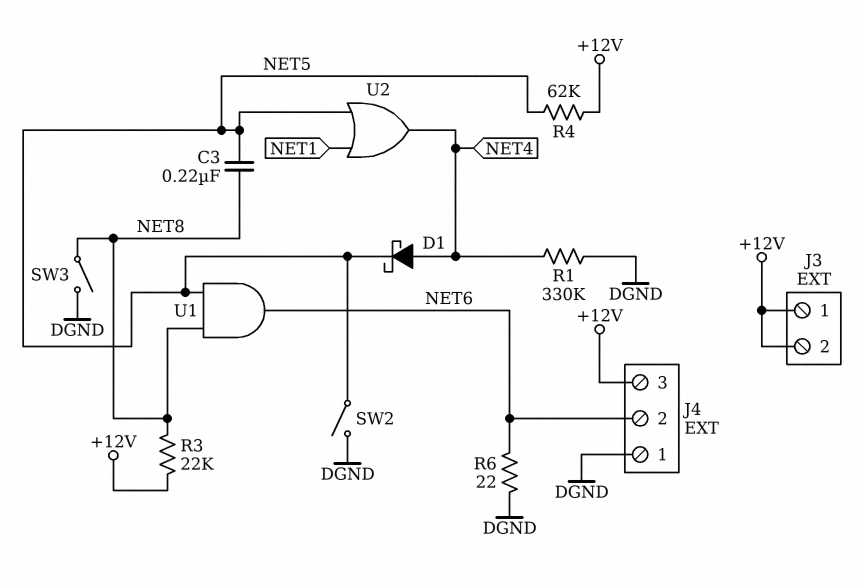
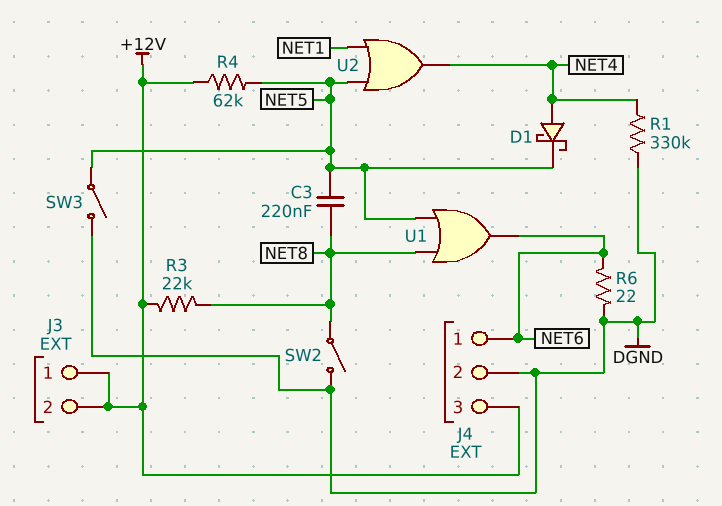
J4 pin 1: DGND -> NET6
J4 pin 2: NET6 -> DGND
SW2: switch (DGND, NET5) -> switch (DGND, NET8)
SW3: switch (DGND, NET8) -> switch (DGND, NET5)
U1: AND (in NET5, in NET8, out NET6) -> OR (in NET5, in NET8, out NET6)

